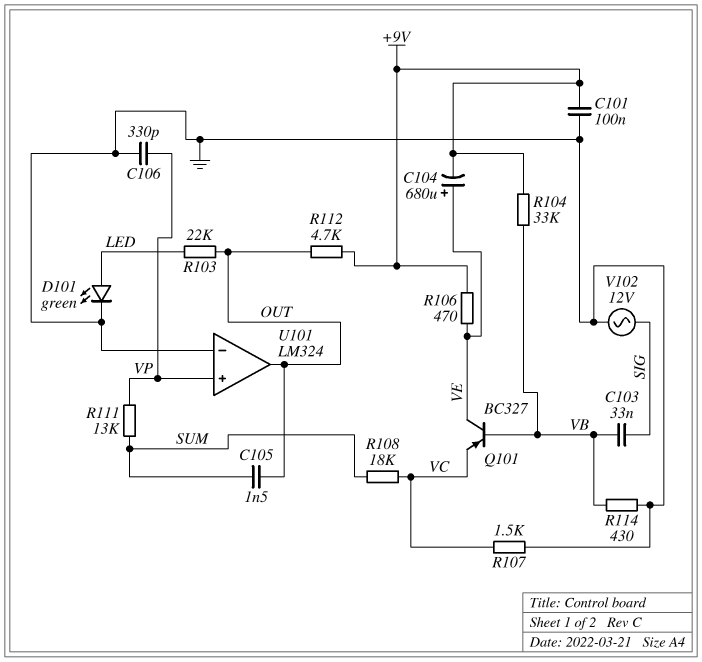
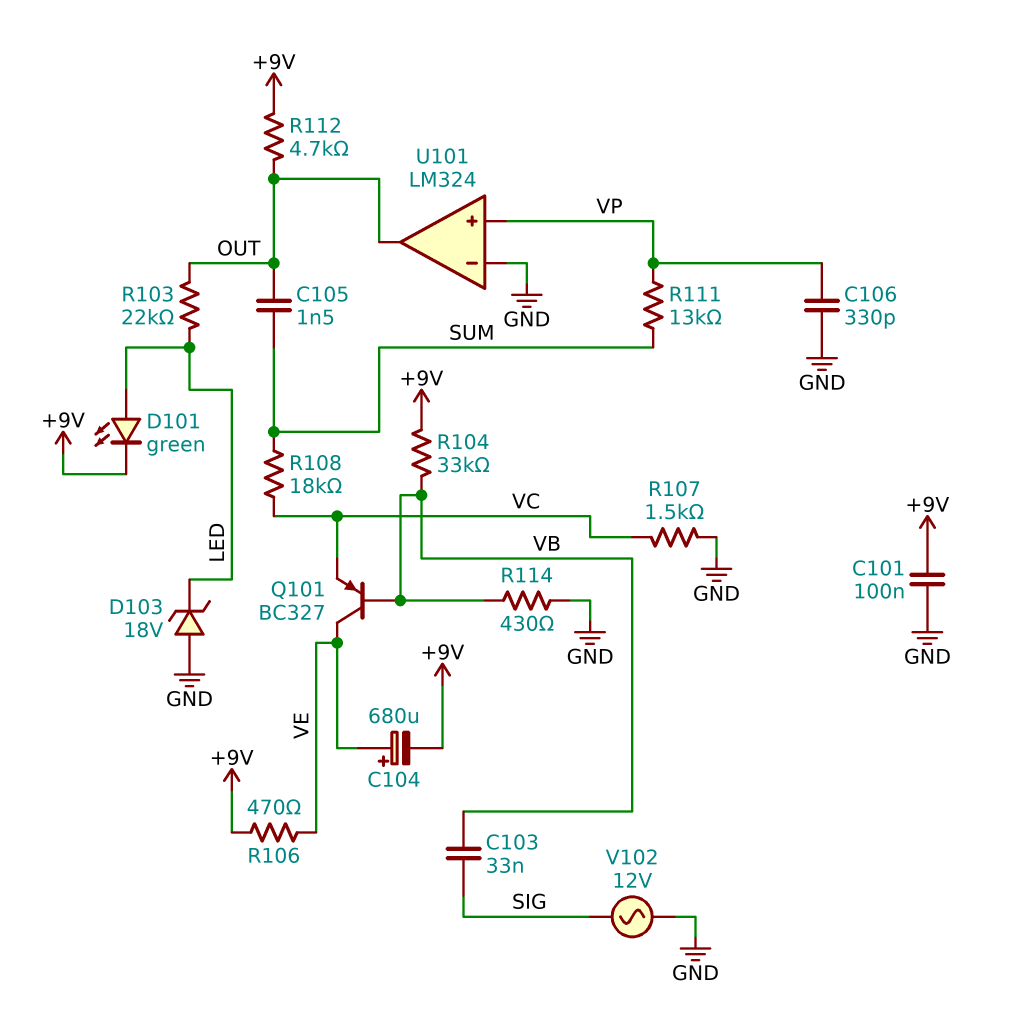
D101: LED green (A LED, K GND) -> LED green (A LED, K +9V)
D103: none -> zener 18V (A GND, K LED)

